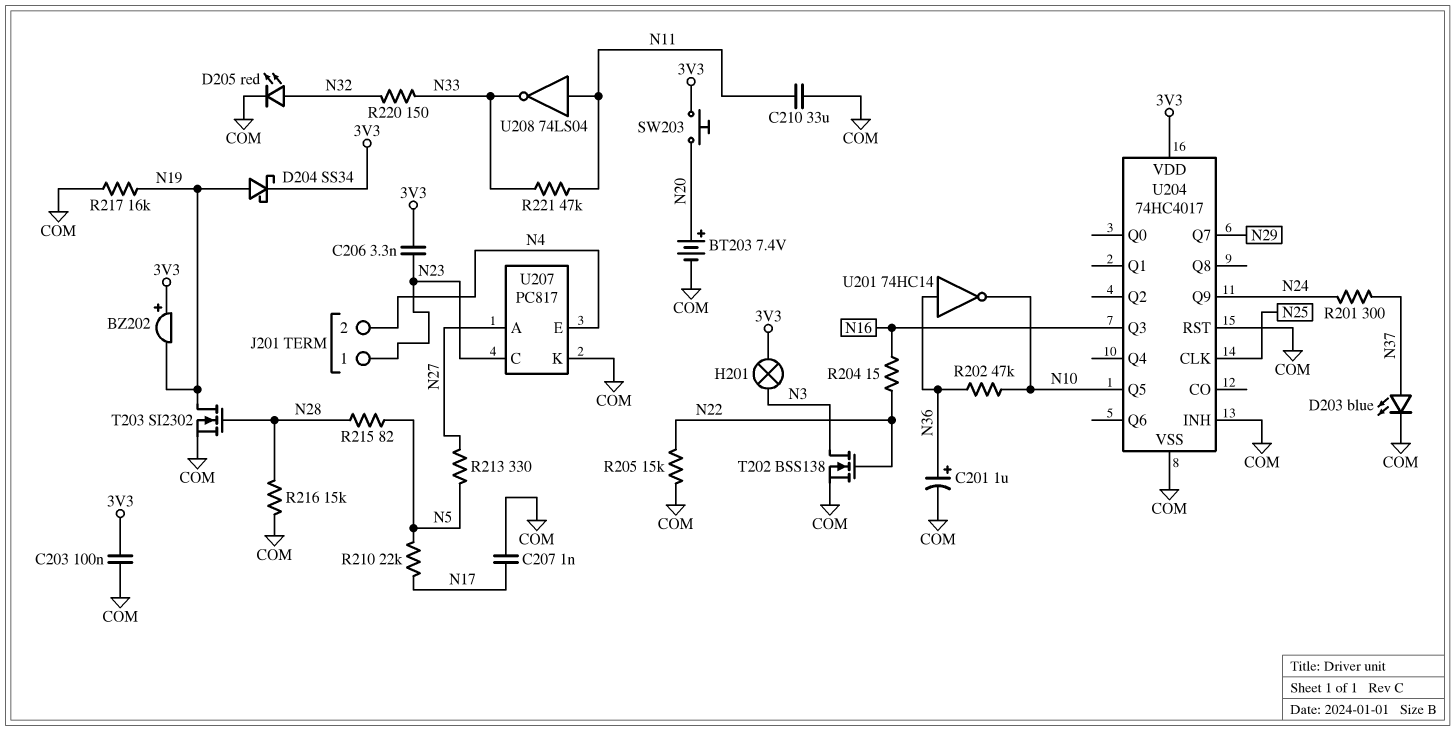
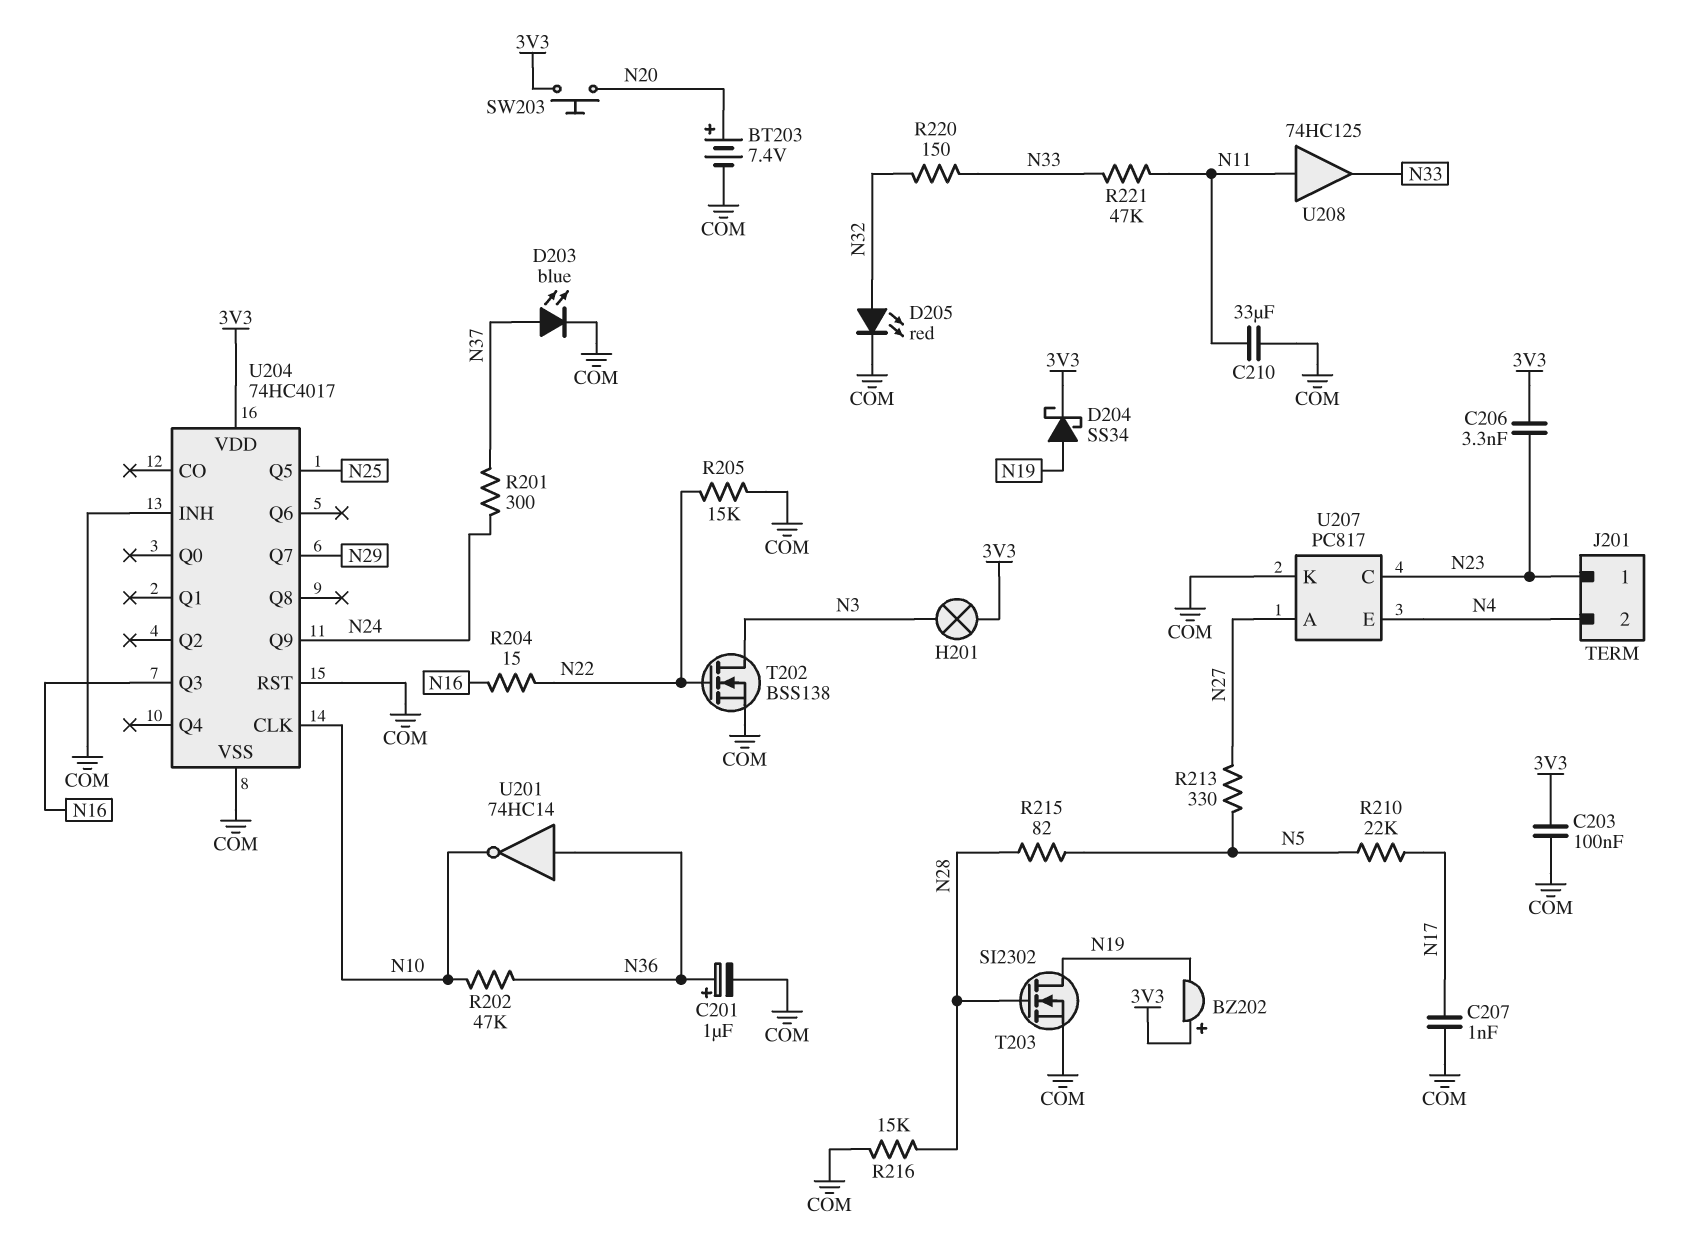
R217: 16k (COM, N19) -> none
U204 pin CLK: N25 -> N10
U204 pin Q5: N10 -> N25
U208: NOT 74LS04 (in N11, out N33) -> buffer 74HC125 (in N11, out N33)

